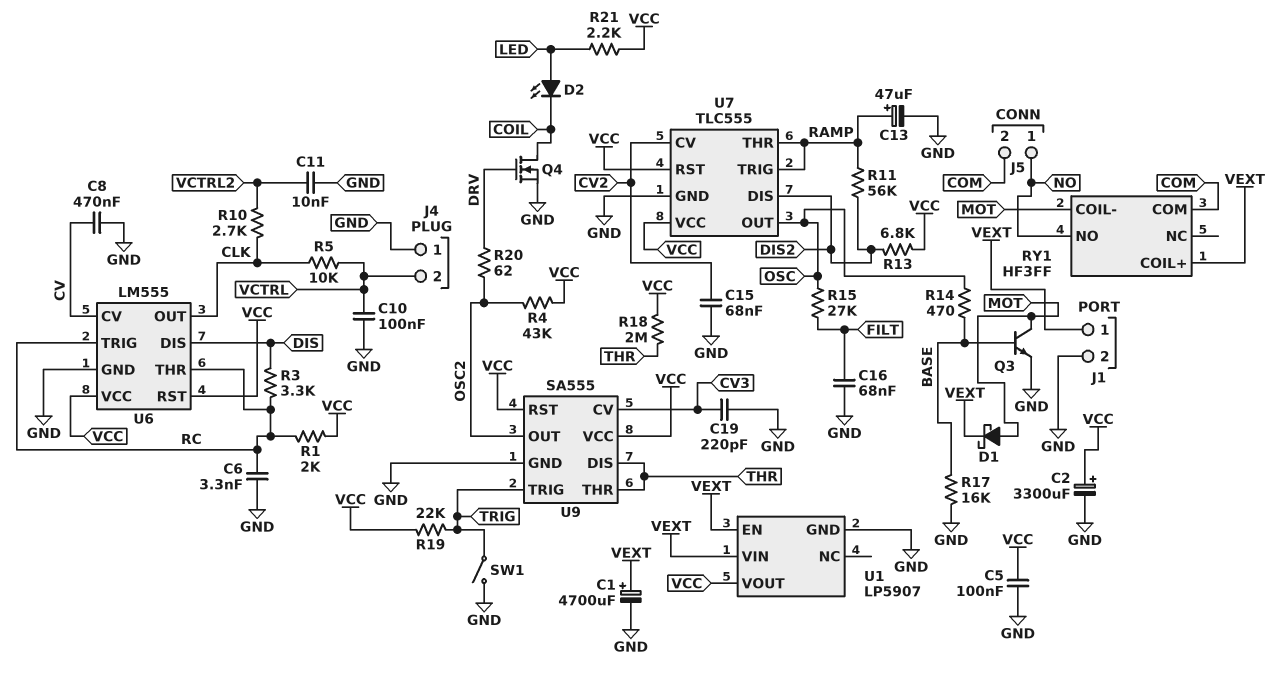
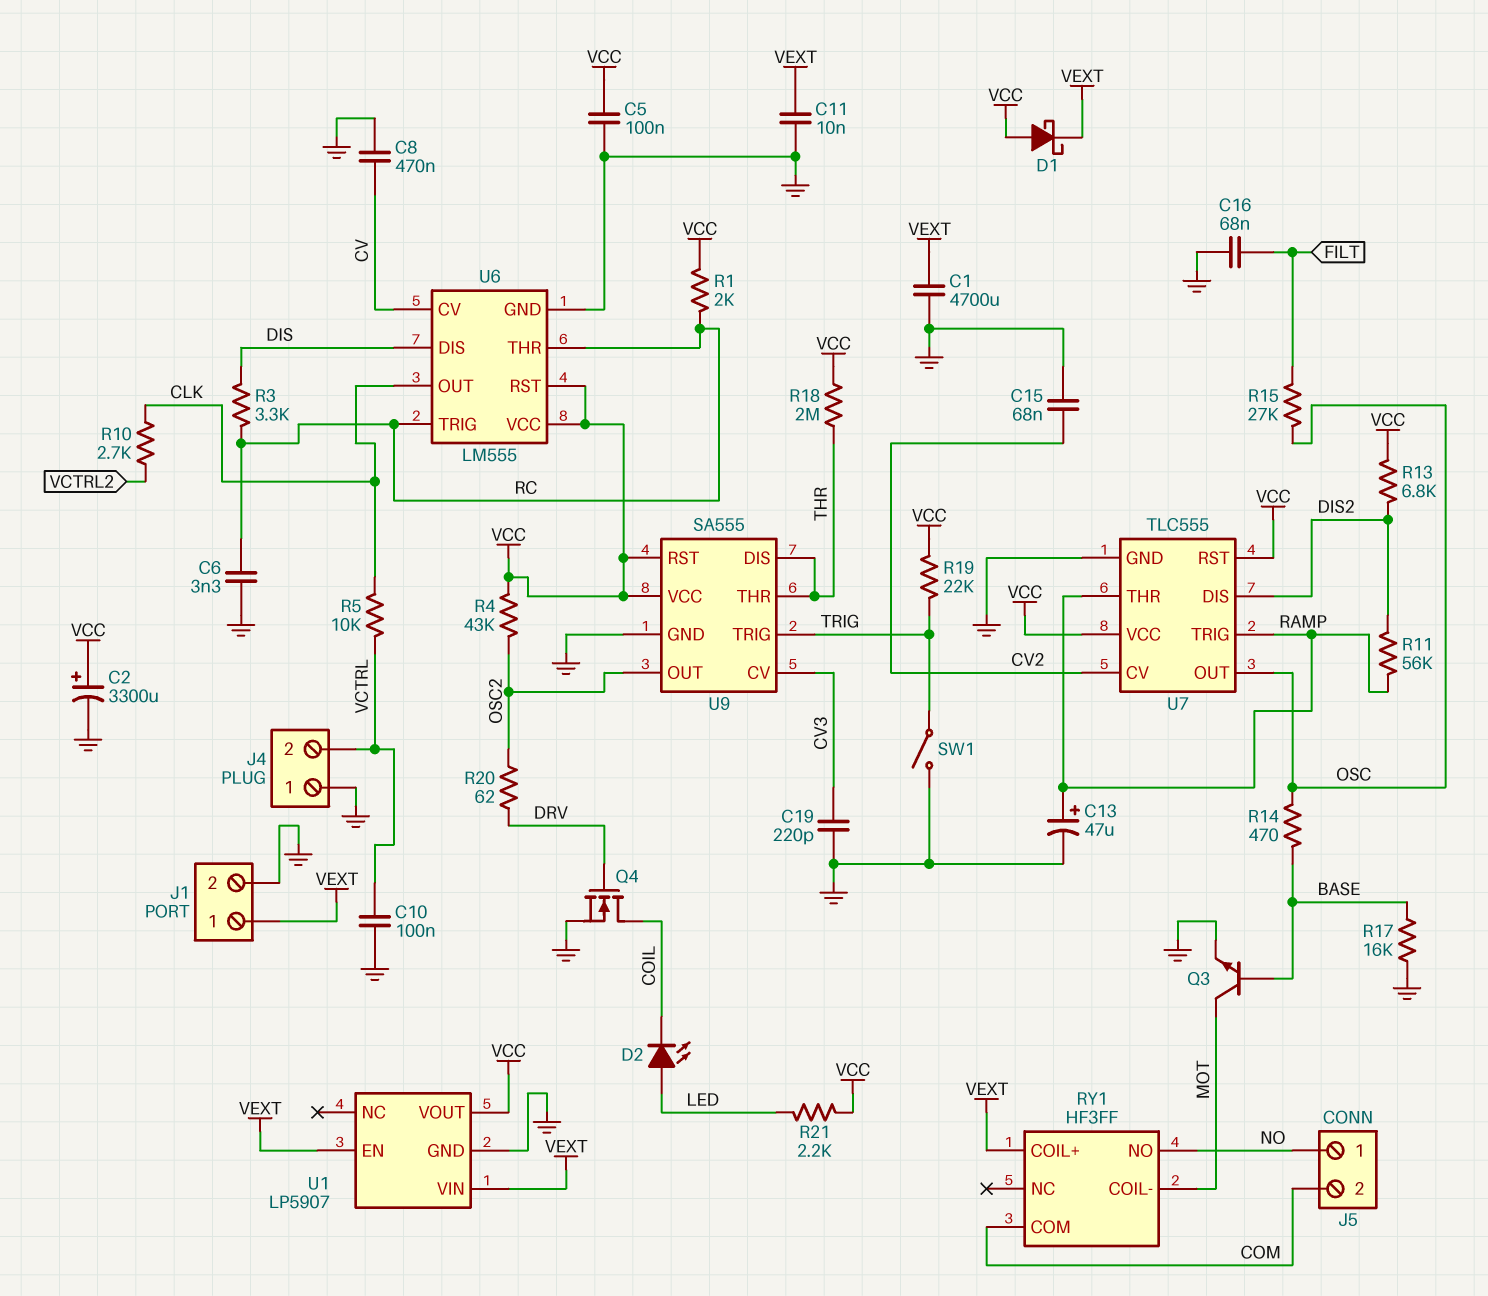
C1: 4700uF (plus VEXT, minus GND) -> 4700uF (GND, VEXT)
C11: 10nF (GND, VCTRL2) -> 10nF (GND, VEXT)
D1: schottky (A MOT, K VEXT) -> schottky (A VCC, K VEXT)

